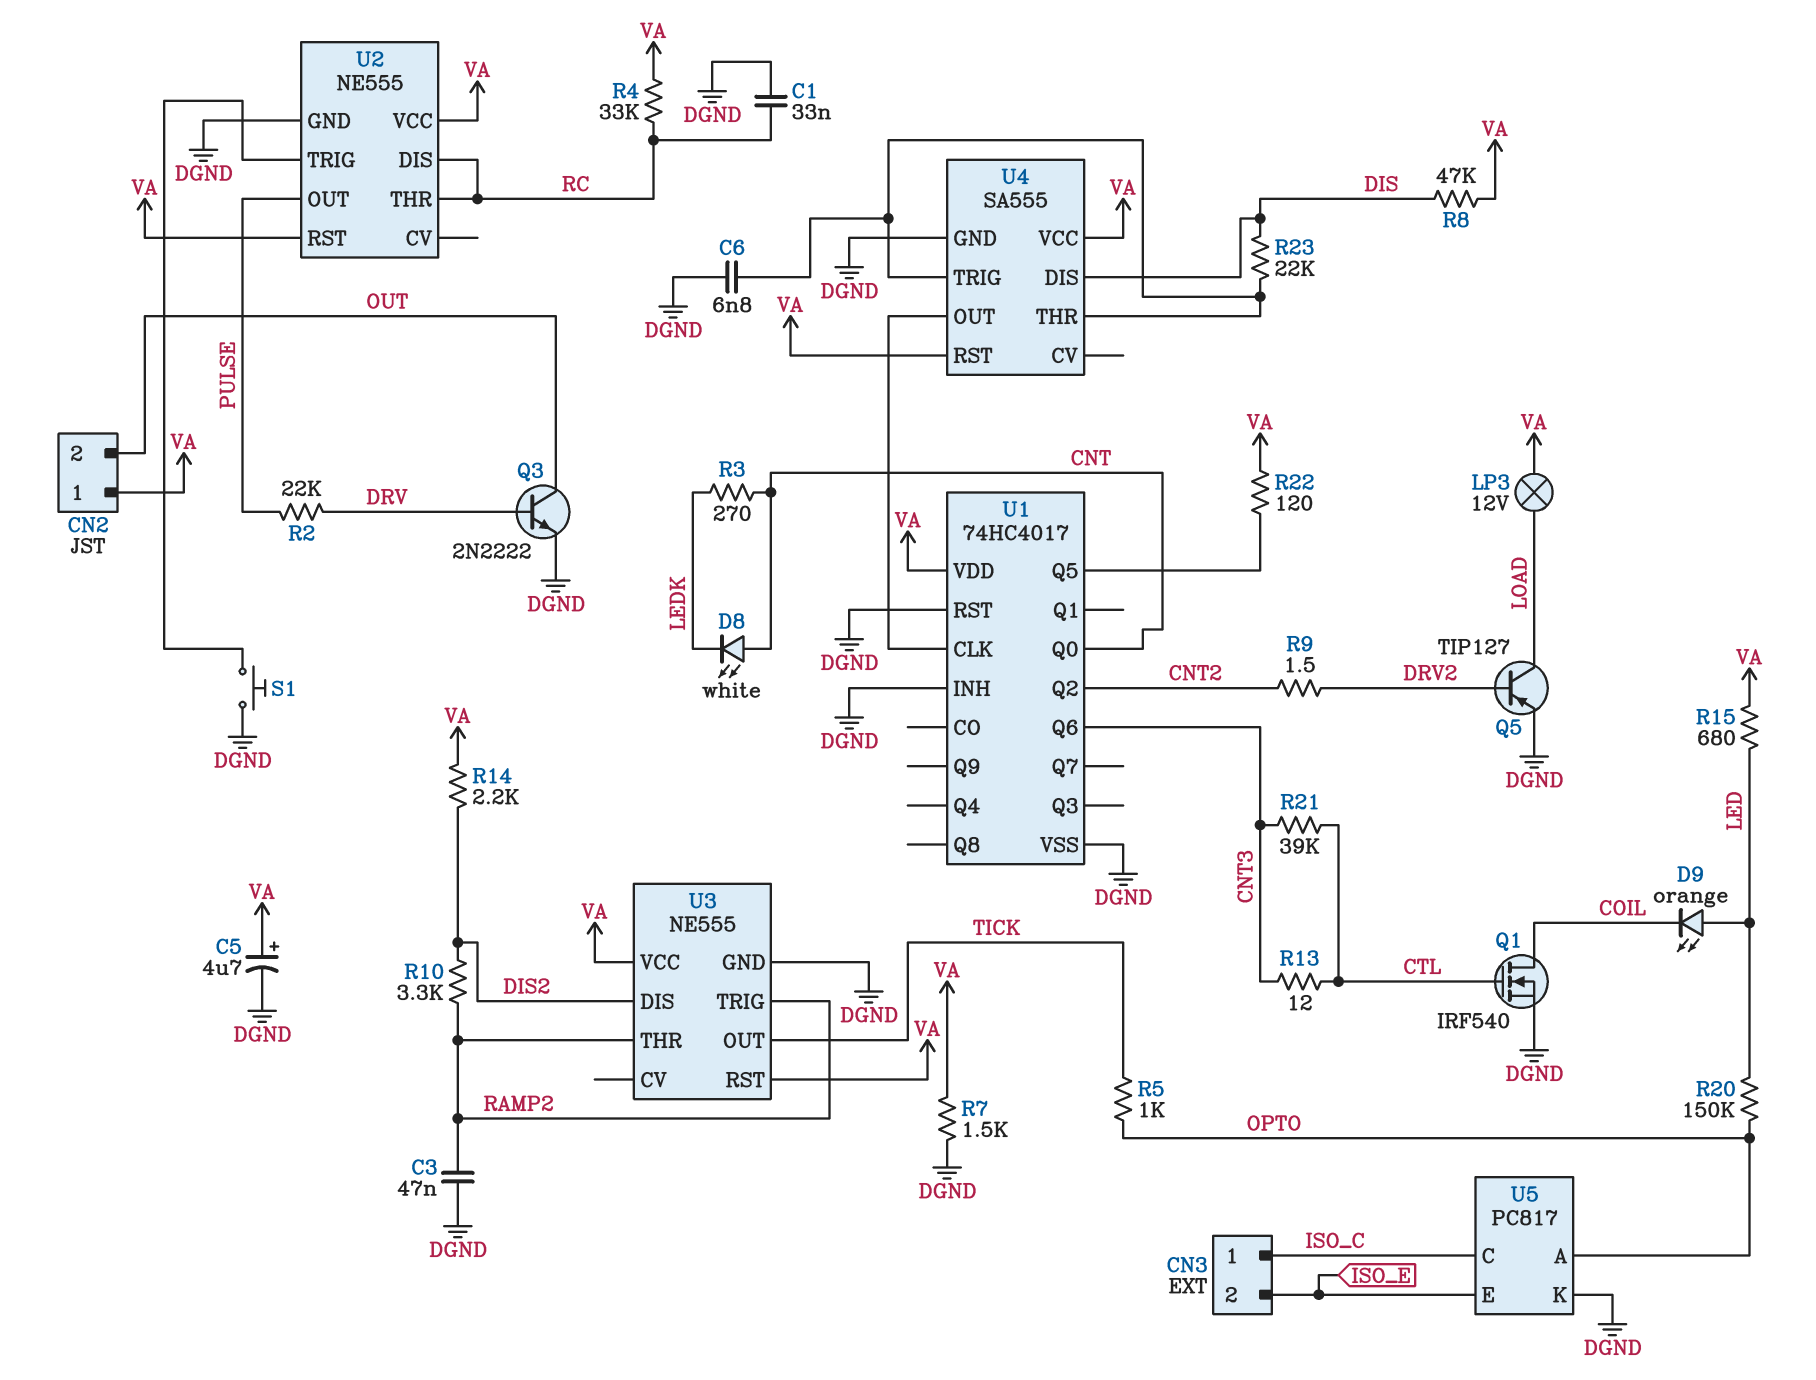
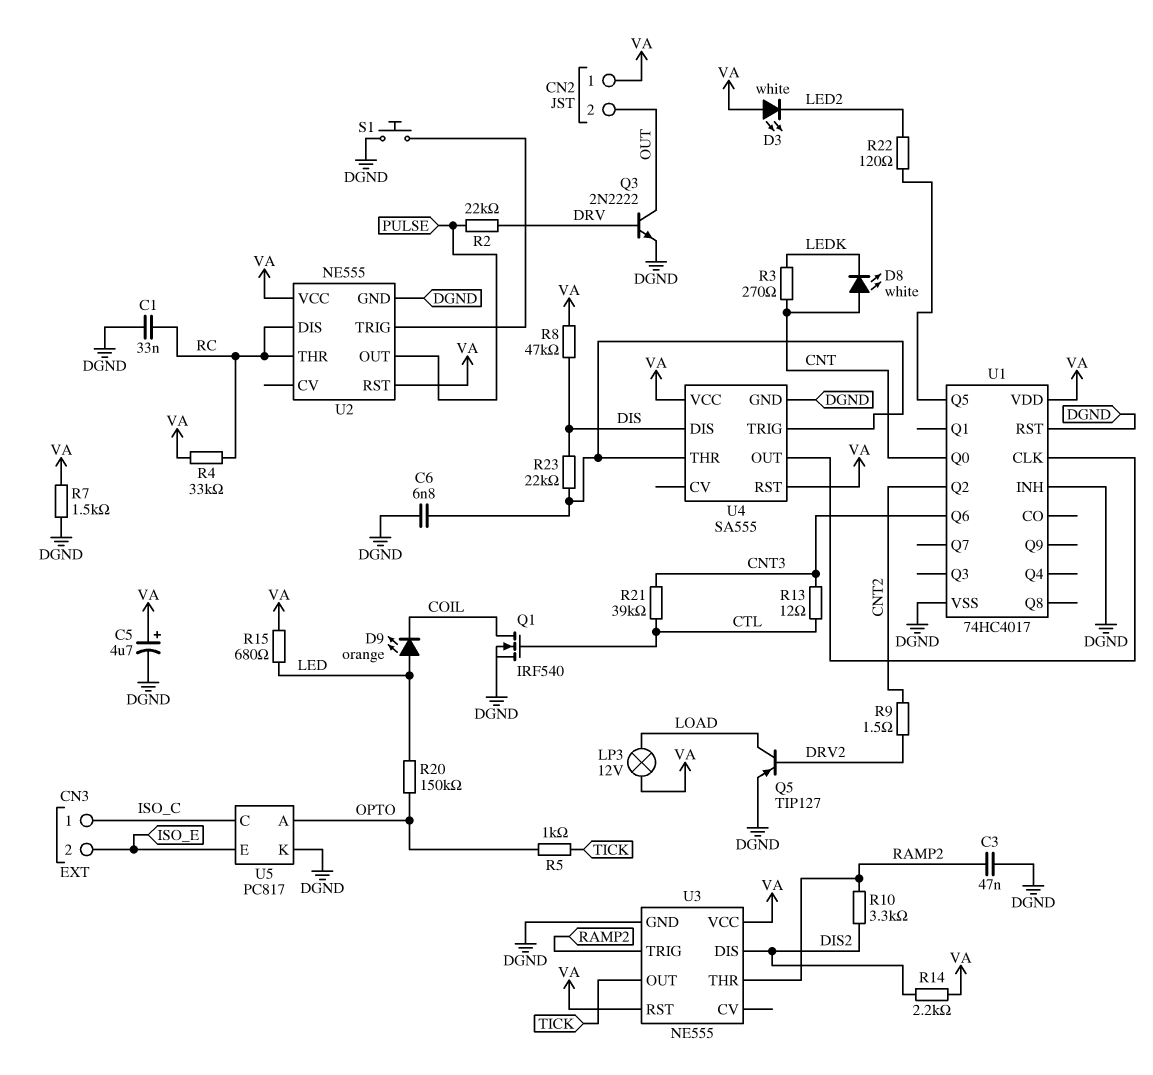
D3: none -> LED white (A VA, K LED2)
R22: 120 (U1/Q5, VA) -> 120 (LED2, U1/Q5)

